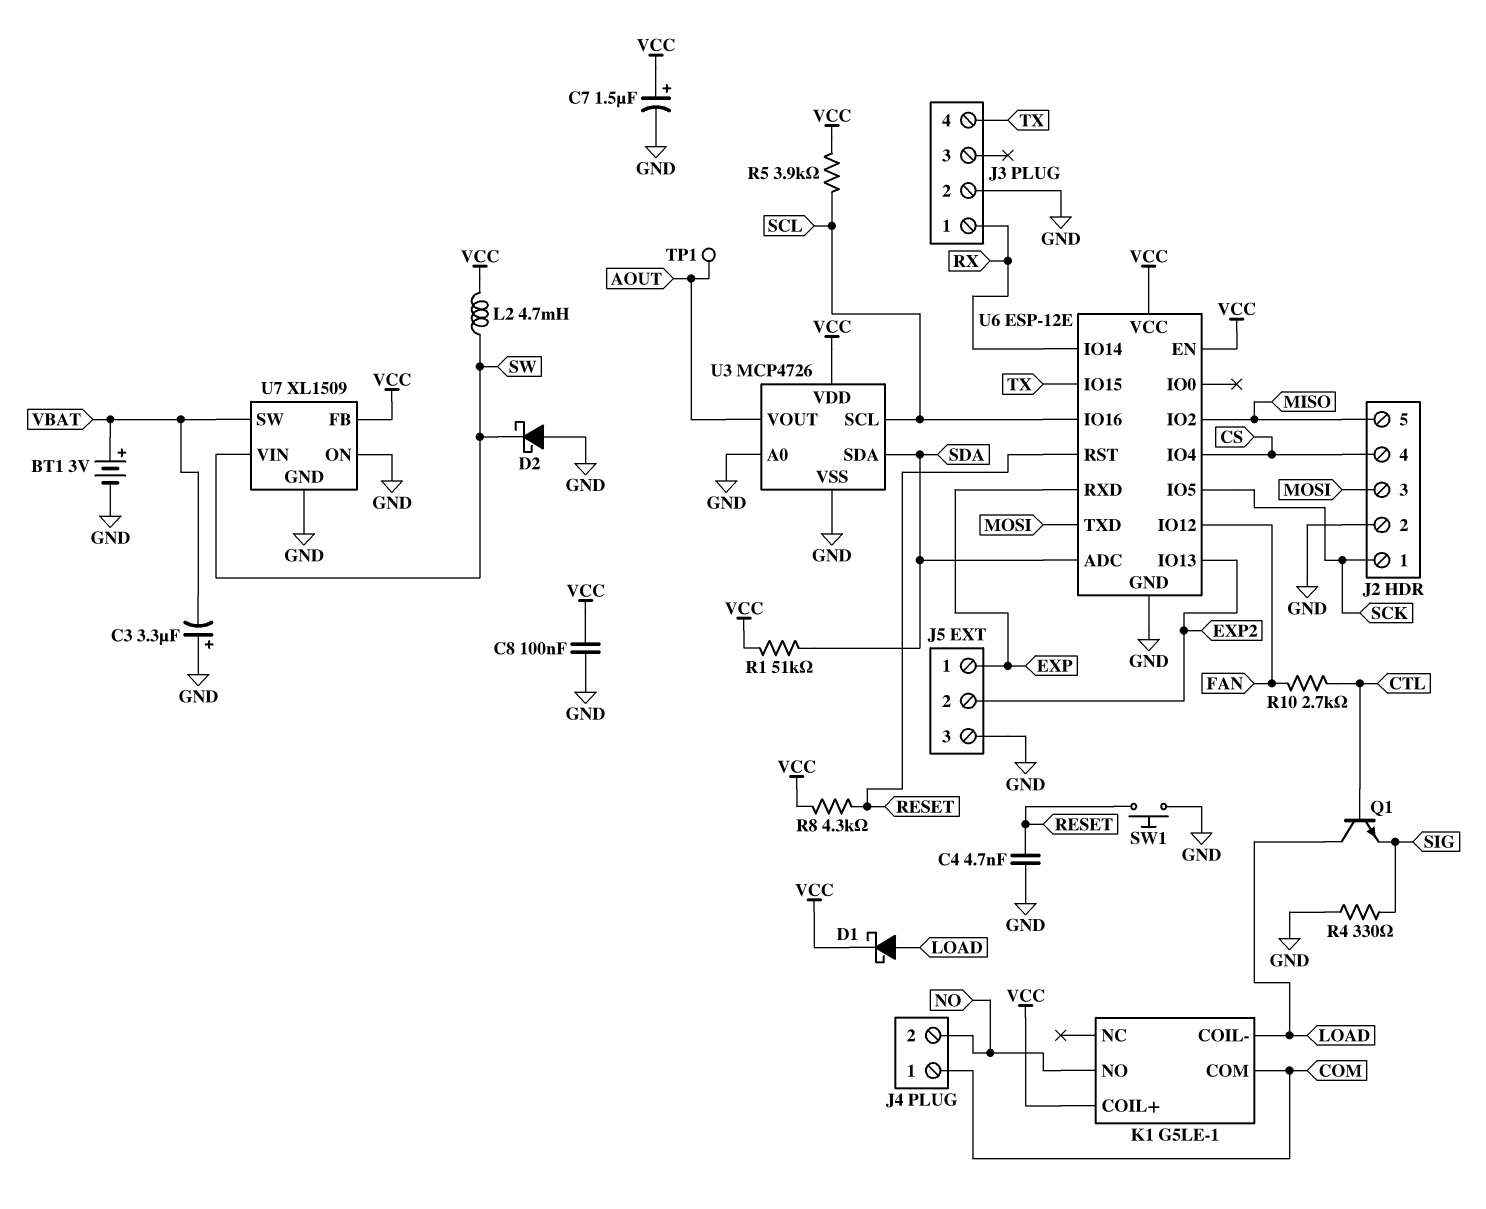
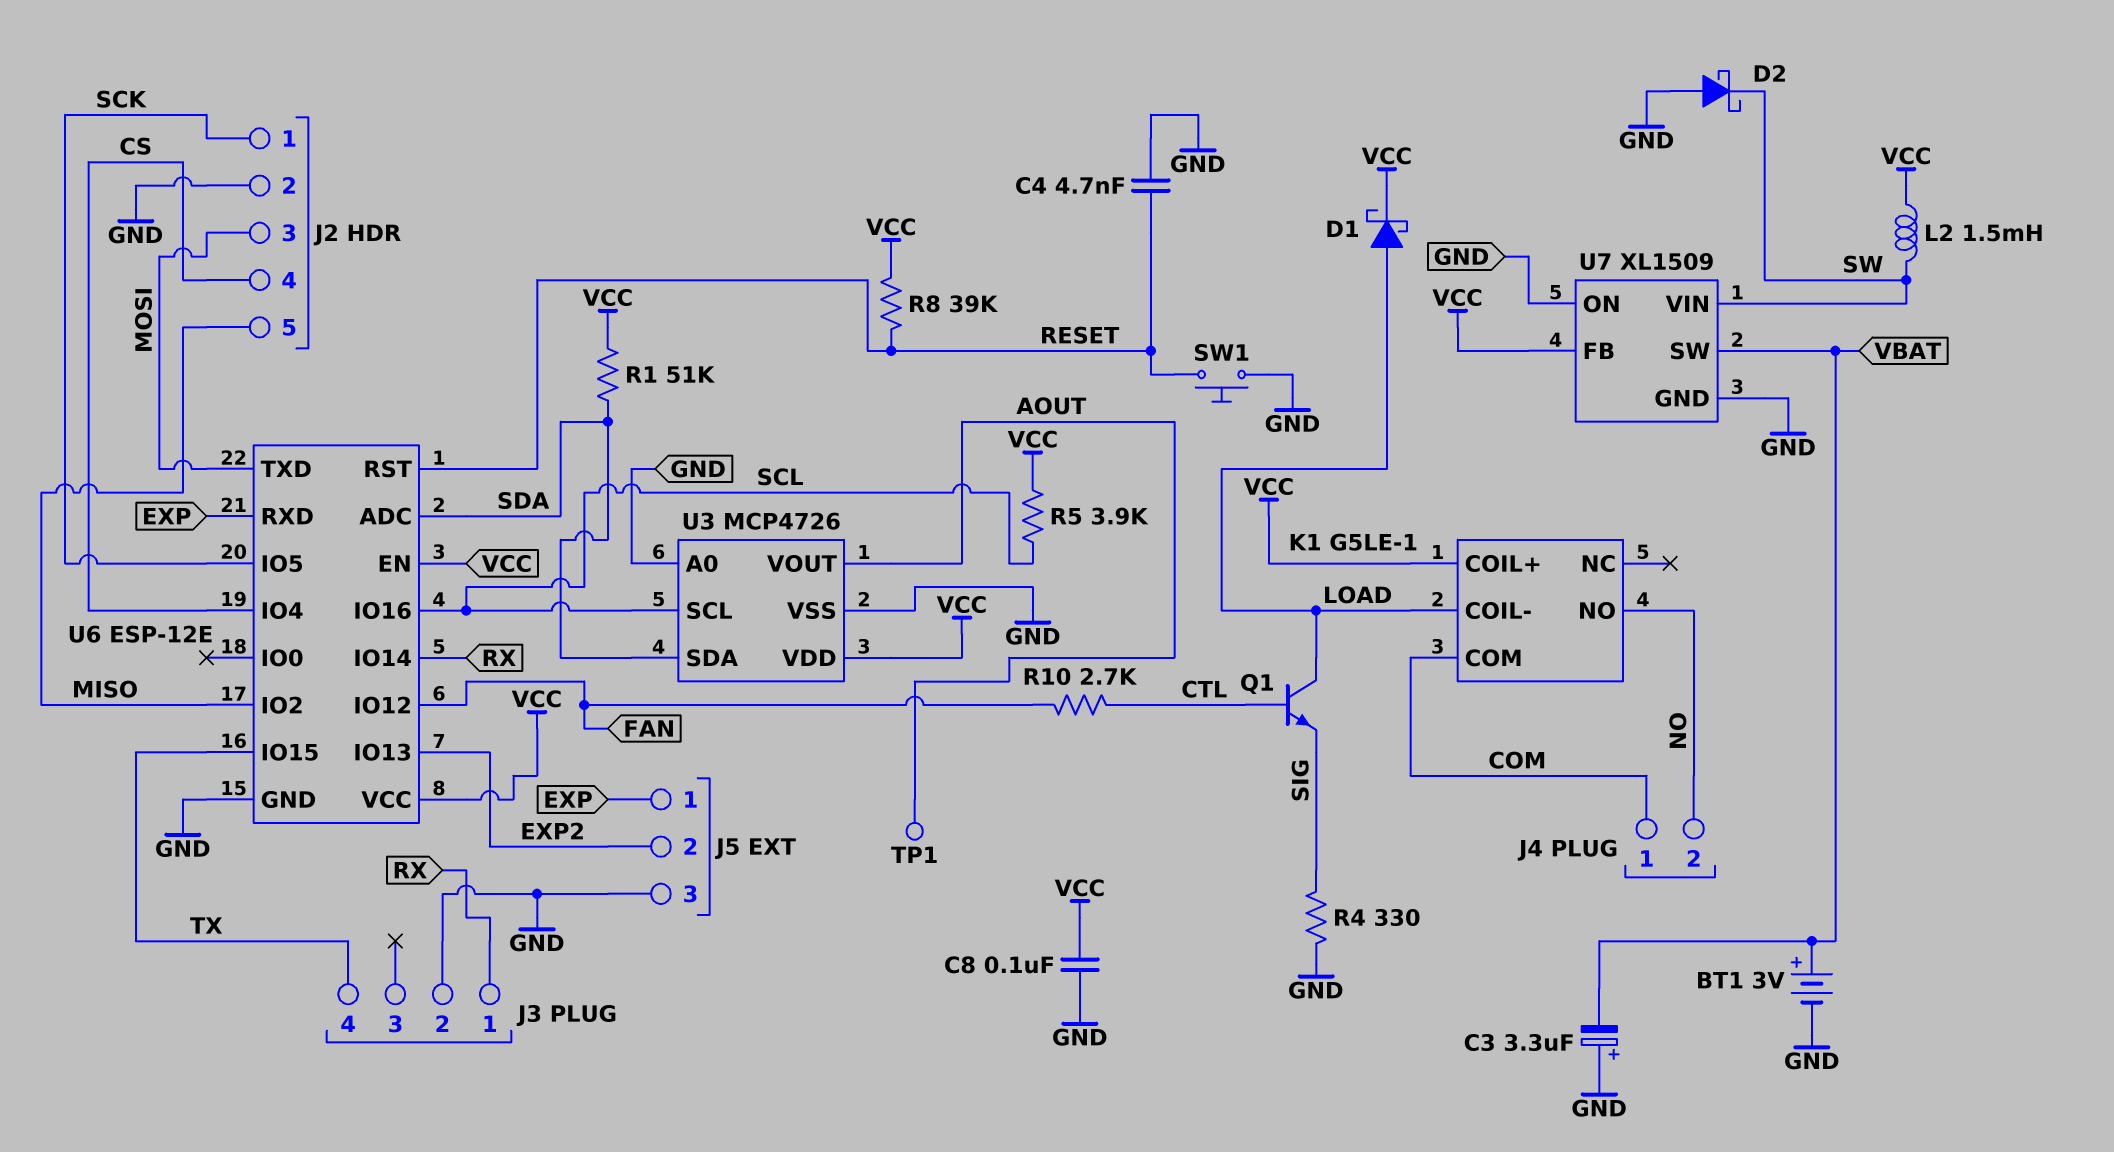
C7: 1.5uF (plus VCC, minus GND) -> none
L2: 4.7mH (SW, VCC) -> 1.5mH (SW, VCC)
R8: 4.3k (RESET, VCC) -> 39k (RESET, VCC)

